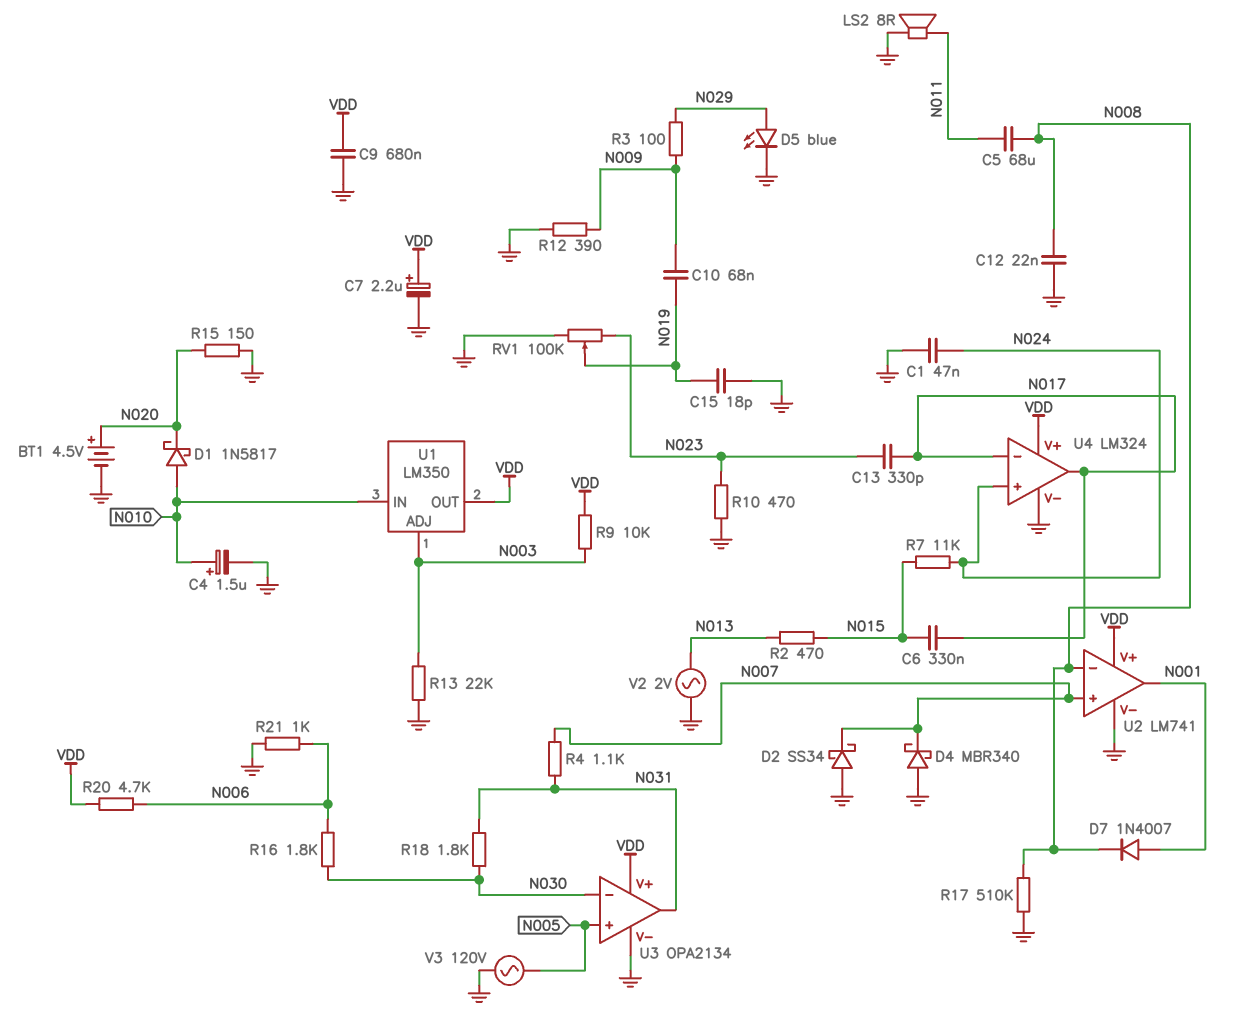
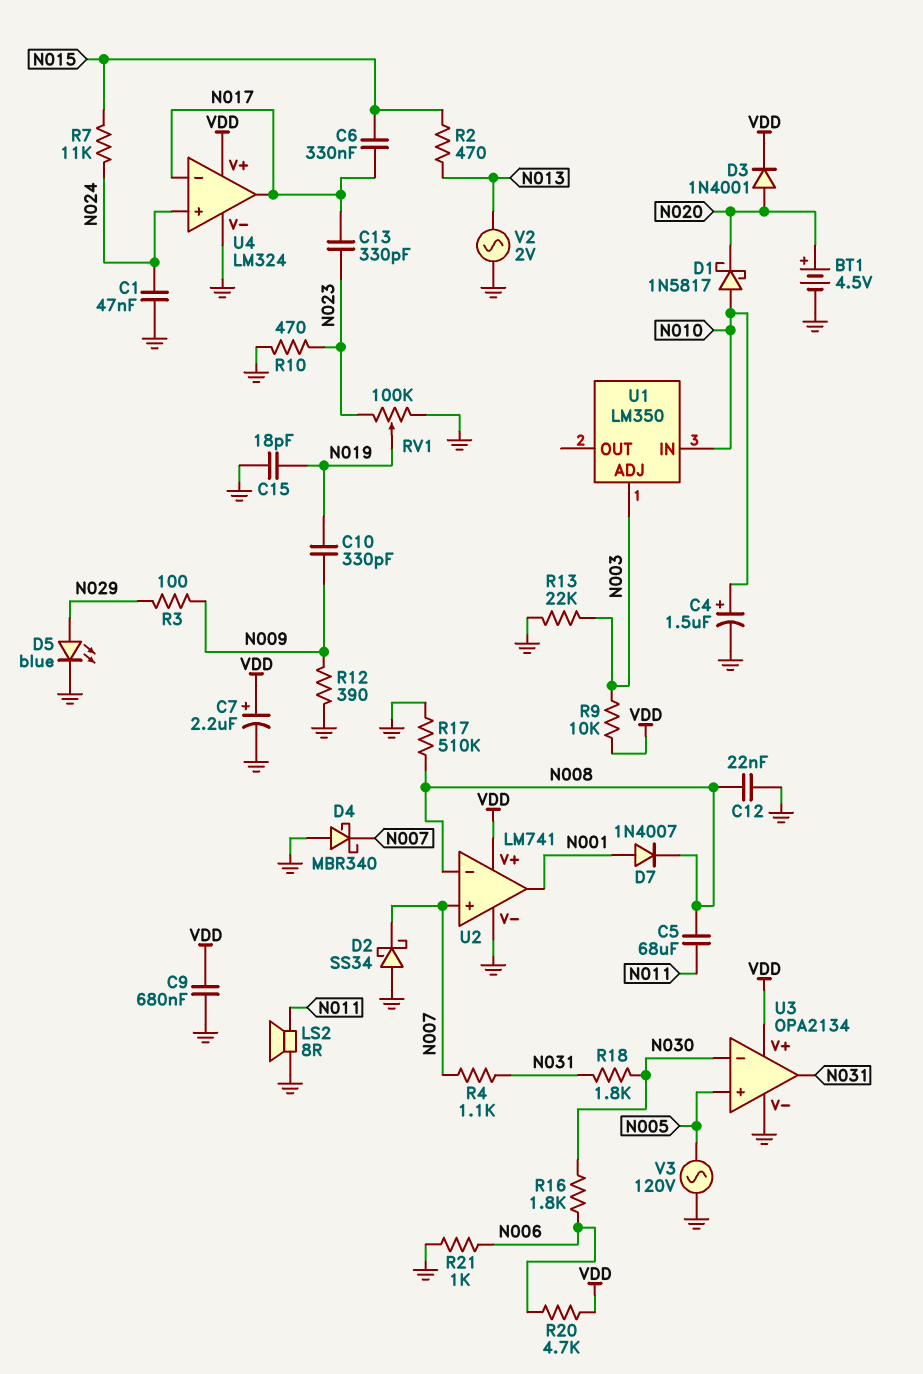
C10: 68nF (N009, N019) -> 330pF (N009, N019)
D3: none -> diode 1N4001 (A N020, K VDD)
R15: 150 (GND, N020) -> none
U1 pin OUT: VDD -> none

